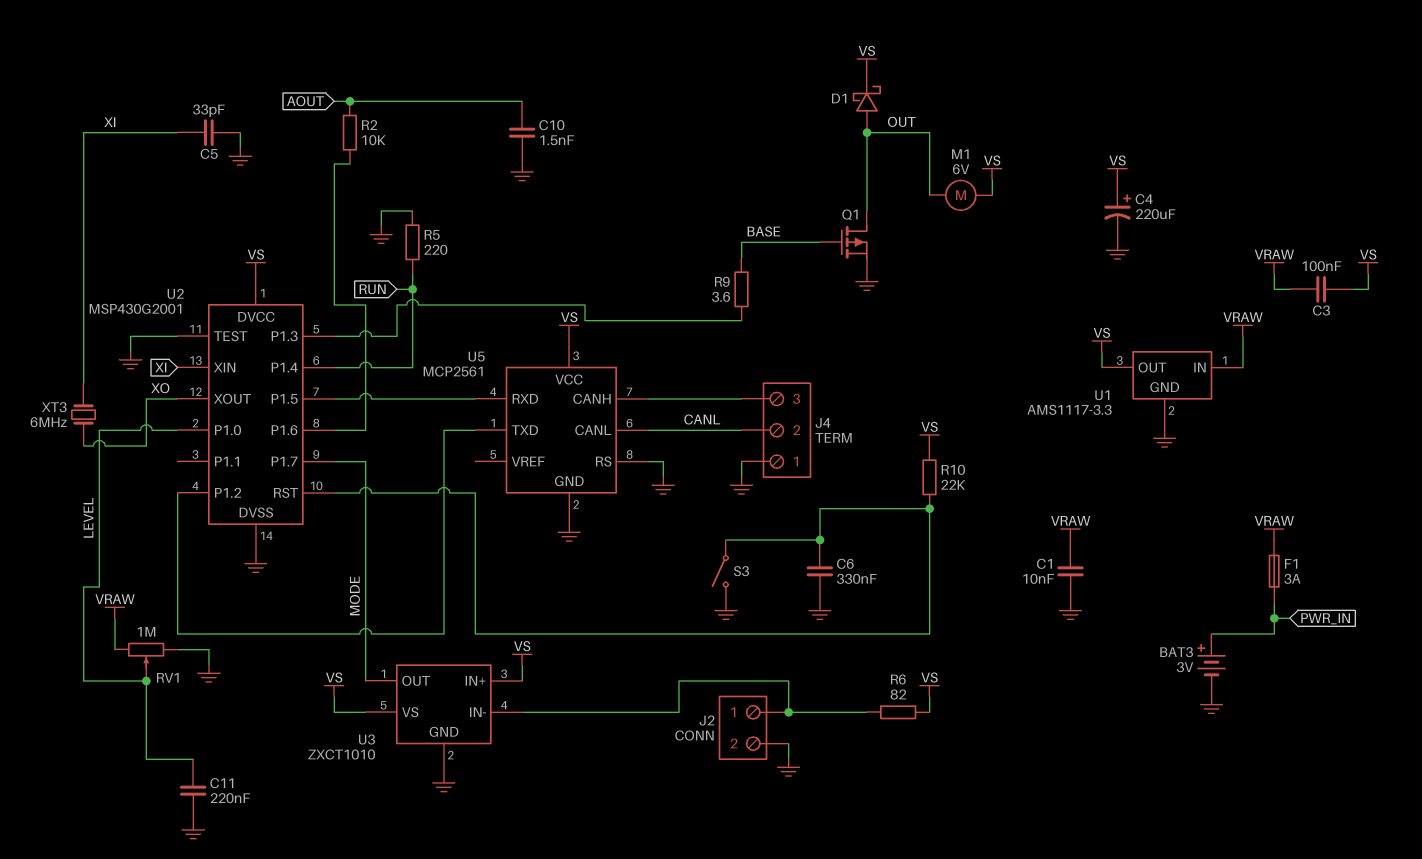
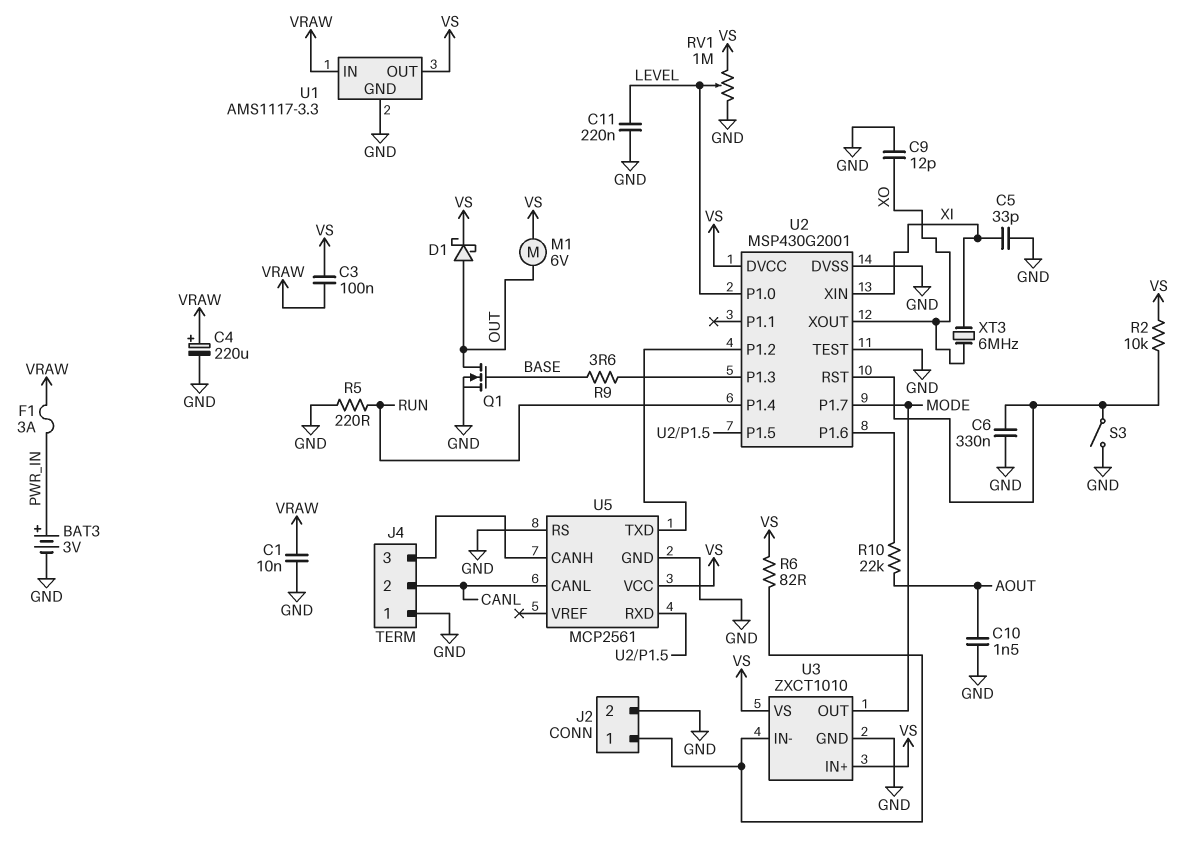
C4: 220uF (plus VS, minus GND) -> 220uF (plus VRAW, minus GND)
C9: none -> 12pF (GND, XO)
Q1: PMOS (G BASE, D OUT, S GND) -> NMOS (G BASE, D OUT, S GND)
R2: 10k (AOUT, U2/P1.6) -> 10k (U2/RST, VS)
R10: 22k (U2/RST, VS) -> 22k (AOUT, U2/P1.6)
RV1: 1M (GND, VRAW, wiper LEVEL) -> 1M (GND, VS, wiper LEVEL)

